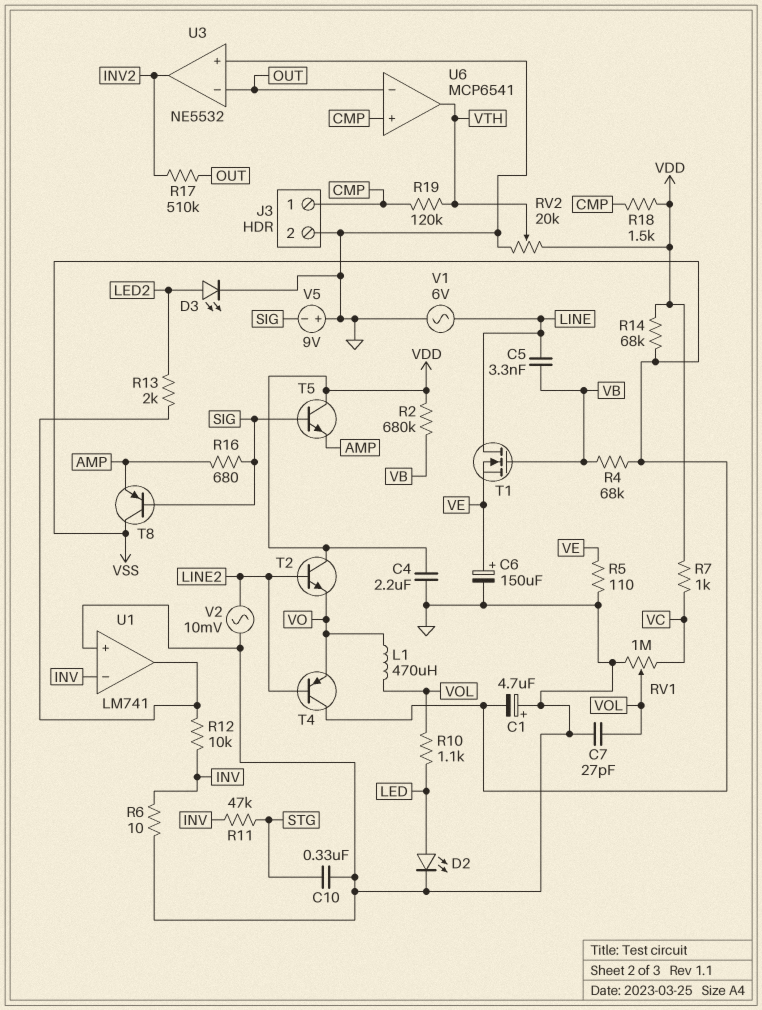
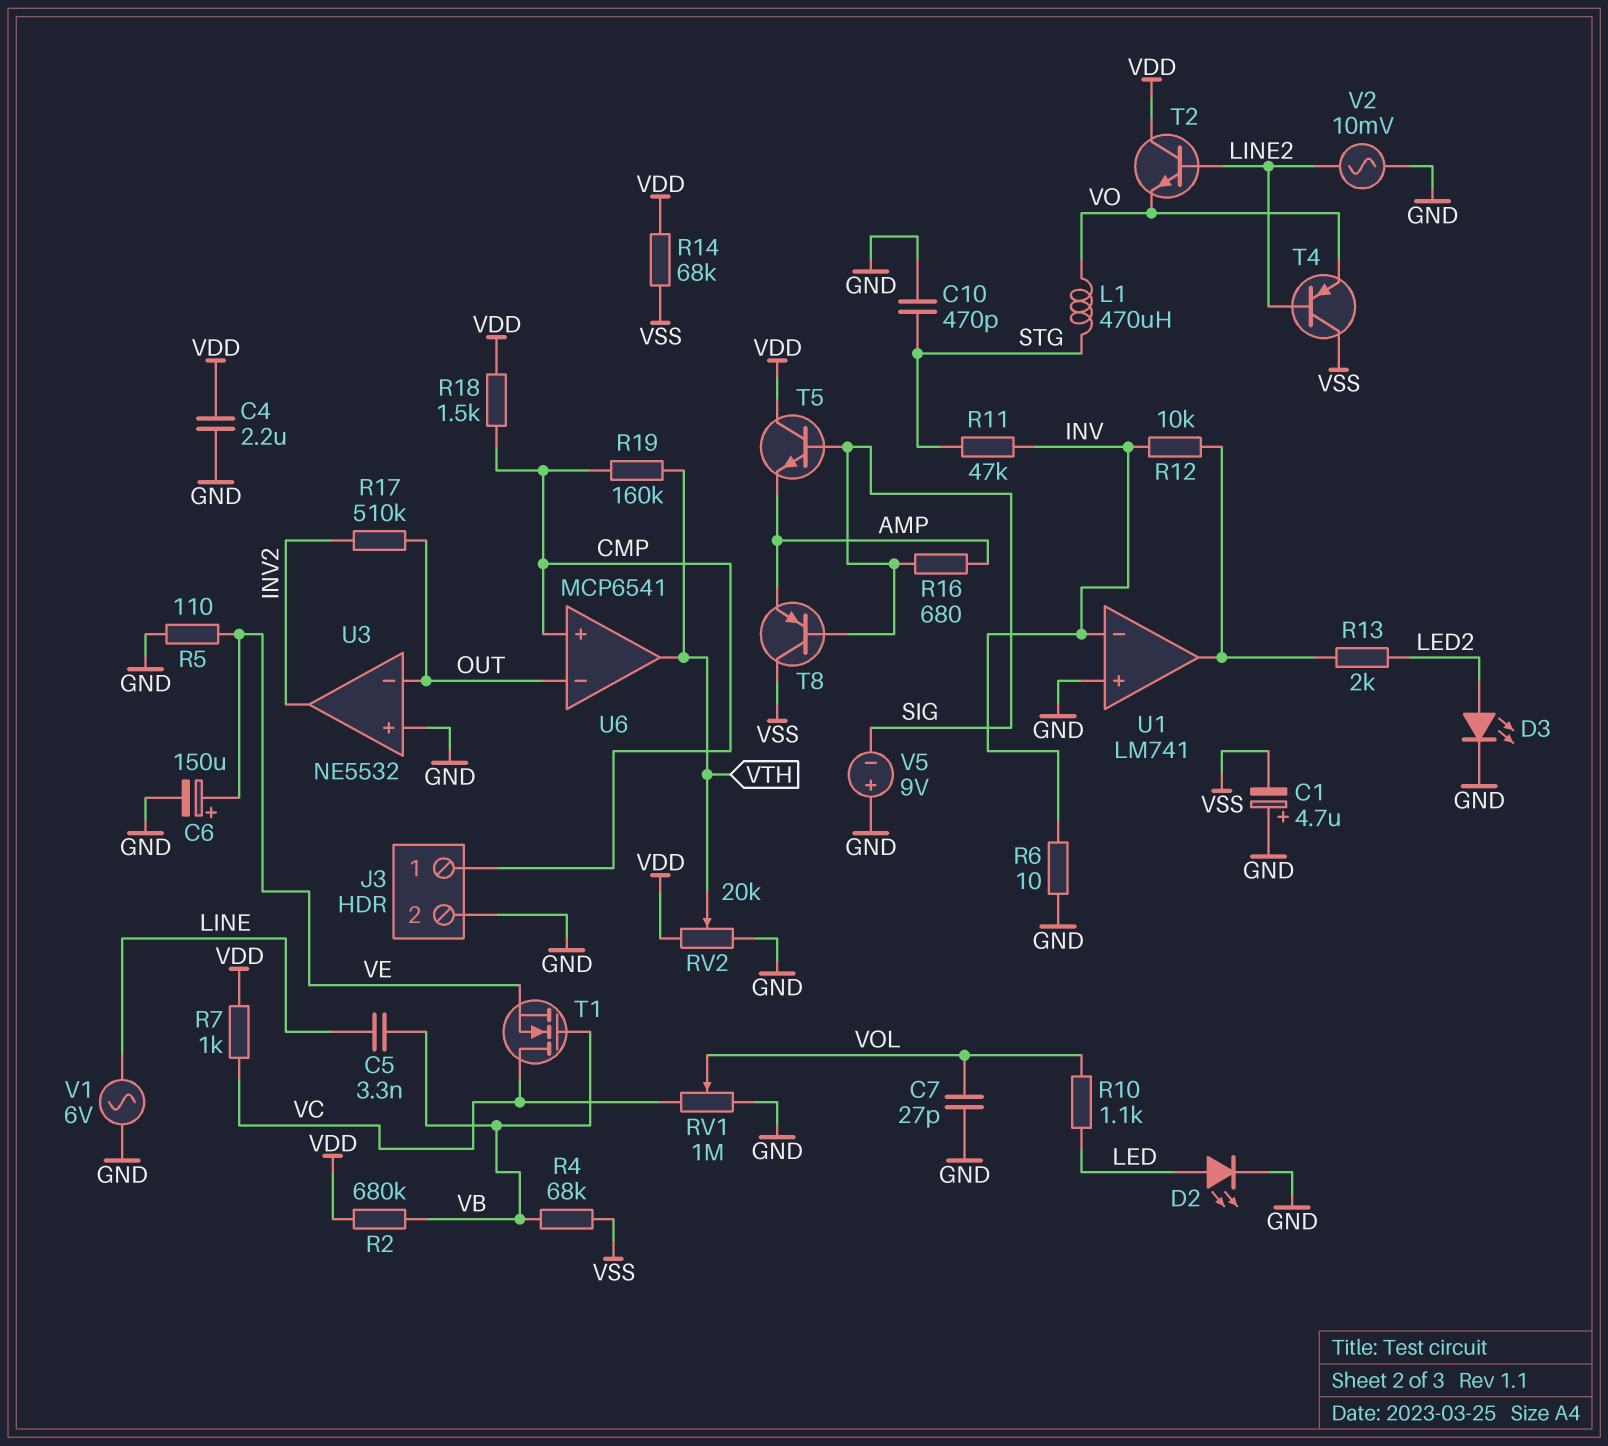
C10: 330nF (GND, STG) -> 470pF (GND, STG)
L1: 470uH (VO, VOL) -> 470uH (STG, VO)
R19: 120k (CMP, VTH) -> 160k (CMP, VTH)
T1: NMOS (G VB, D LINE, S VE) -> NMOS (G VB, D VC, S VE)

